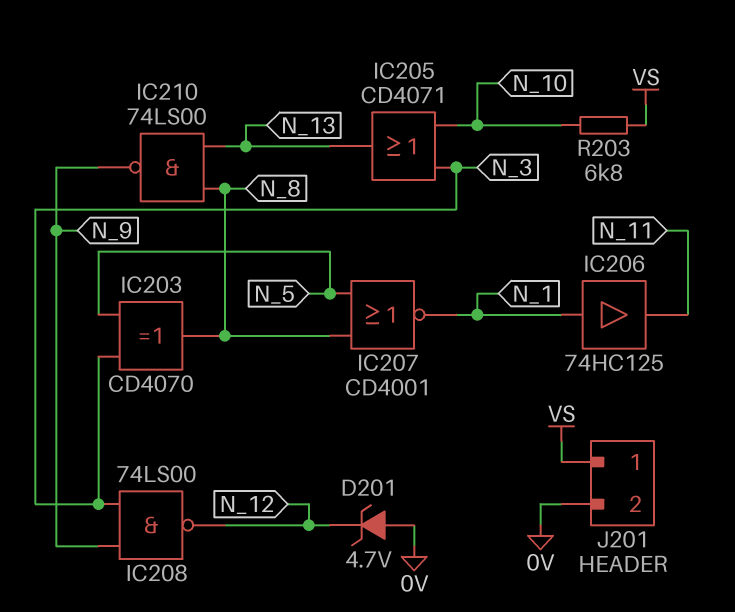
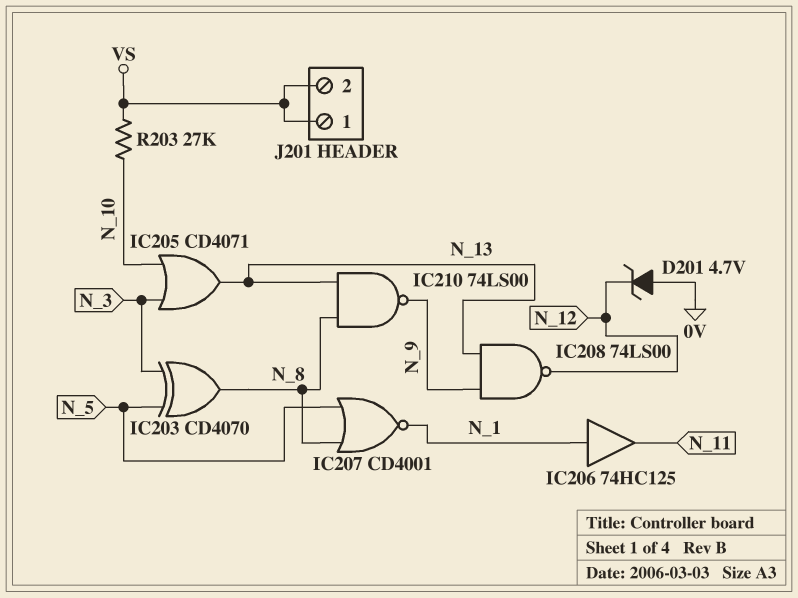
IC208: NAND 74LS00 (in N_3, in N_9, out N_12) -> NAND 74LS00 (in N_9, in N_13, out N_12)
J201 pin 2: 0V -> VS
R203: 6.8k (N_10, VS) -> 27k (N_10, VS)

